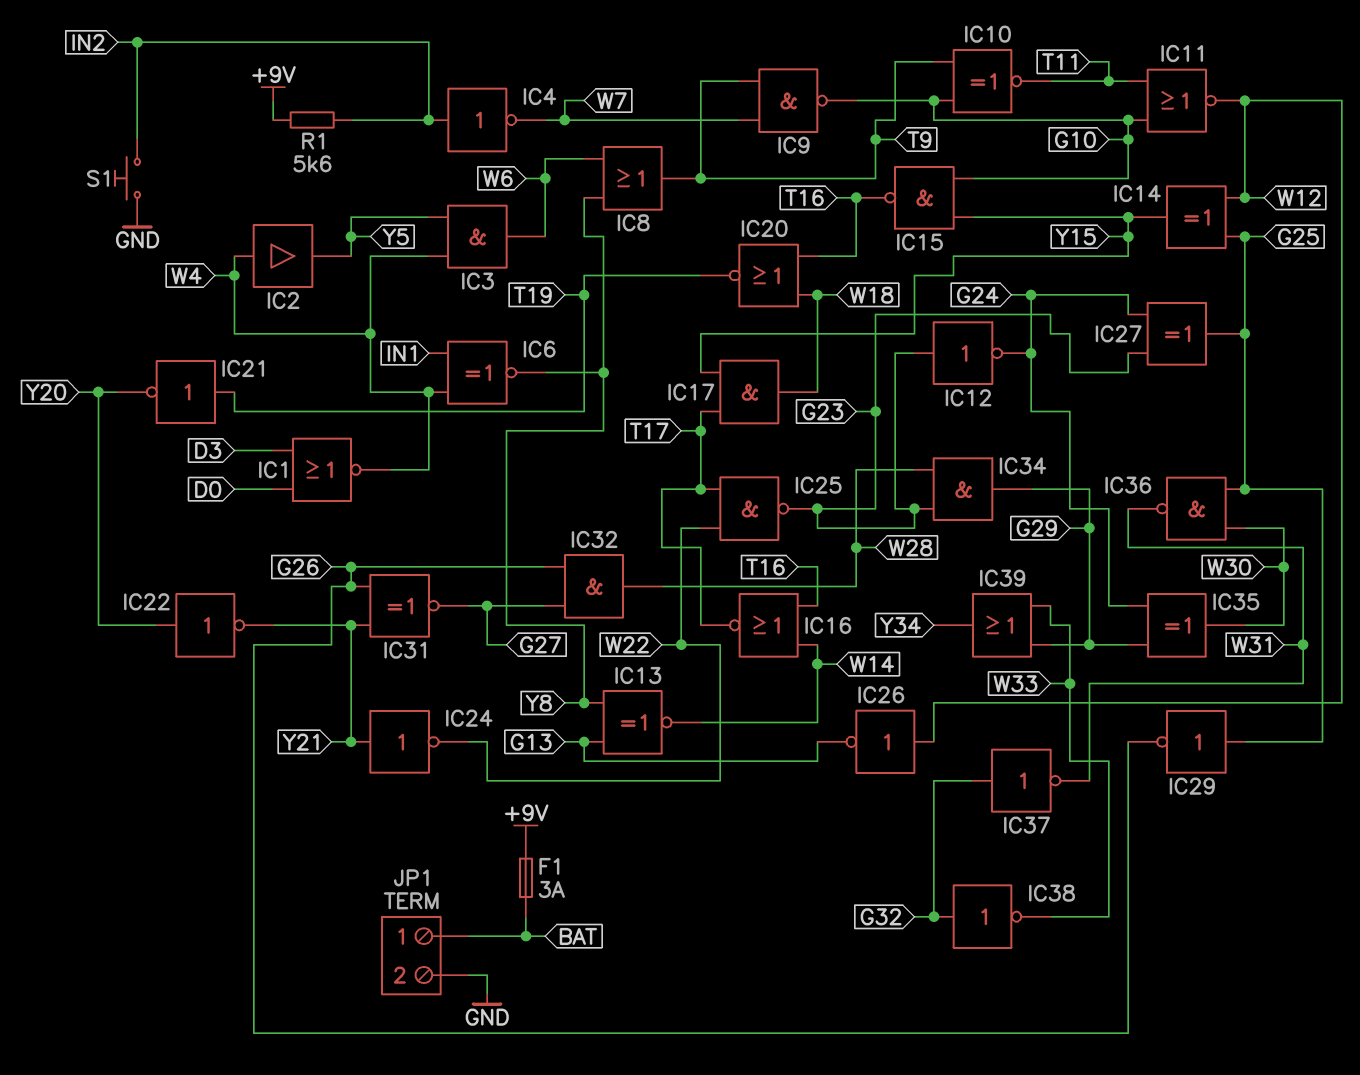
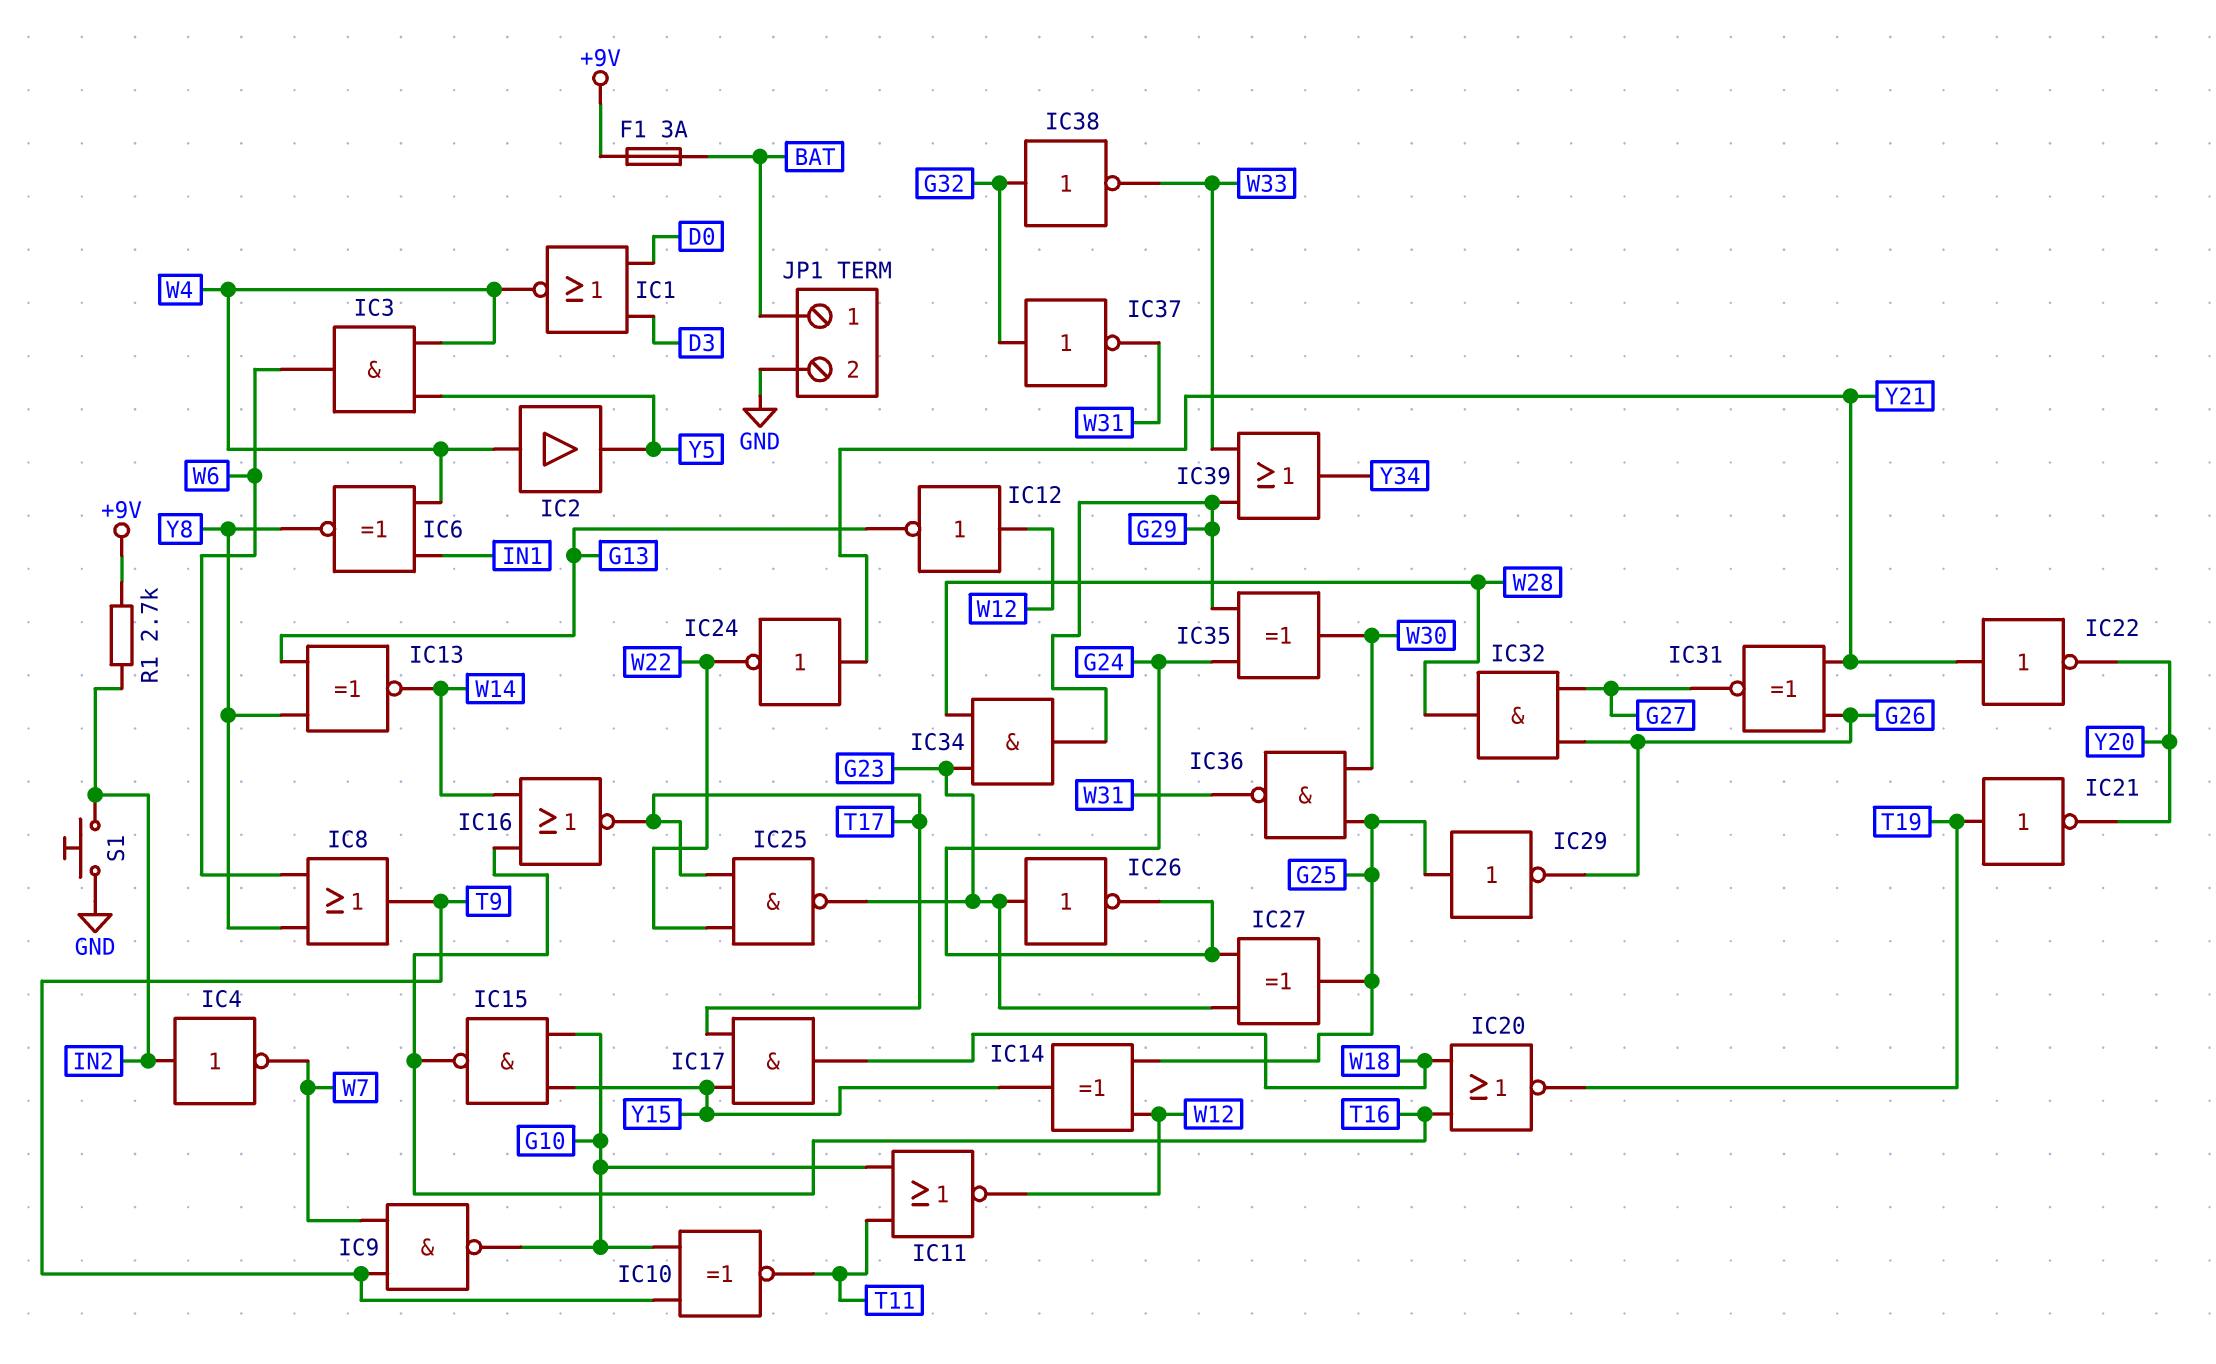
IC12: NOT (in G23, out G24) -> NOT (in W12, out G13)
IC22: NOT (in Y20, out Y21) -> NOT (in Y21, out Y20)
IC26: NOT (in W12, out G13) -> NOT (in G23, out G24)
R1: 5.6k (+9V, IN2) -> 2.7k (+9V, IN2)

